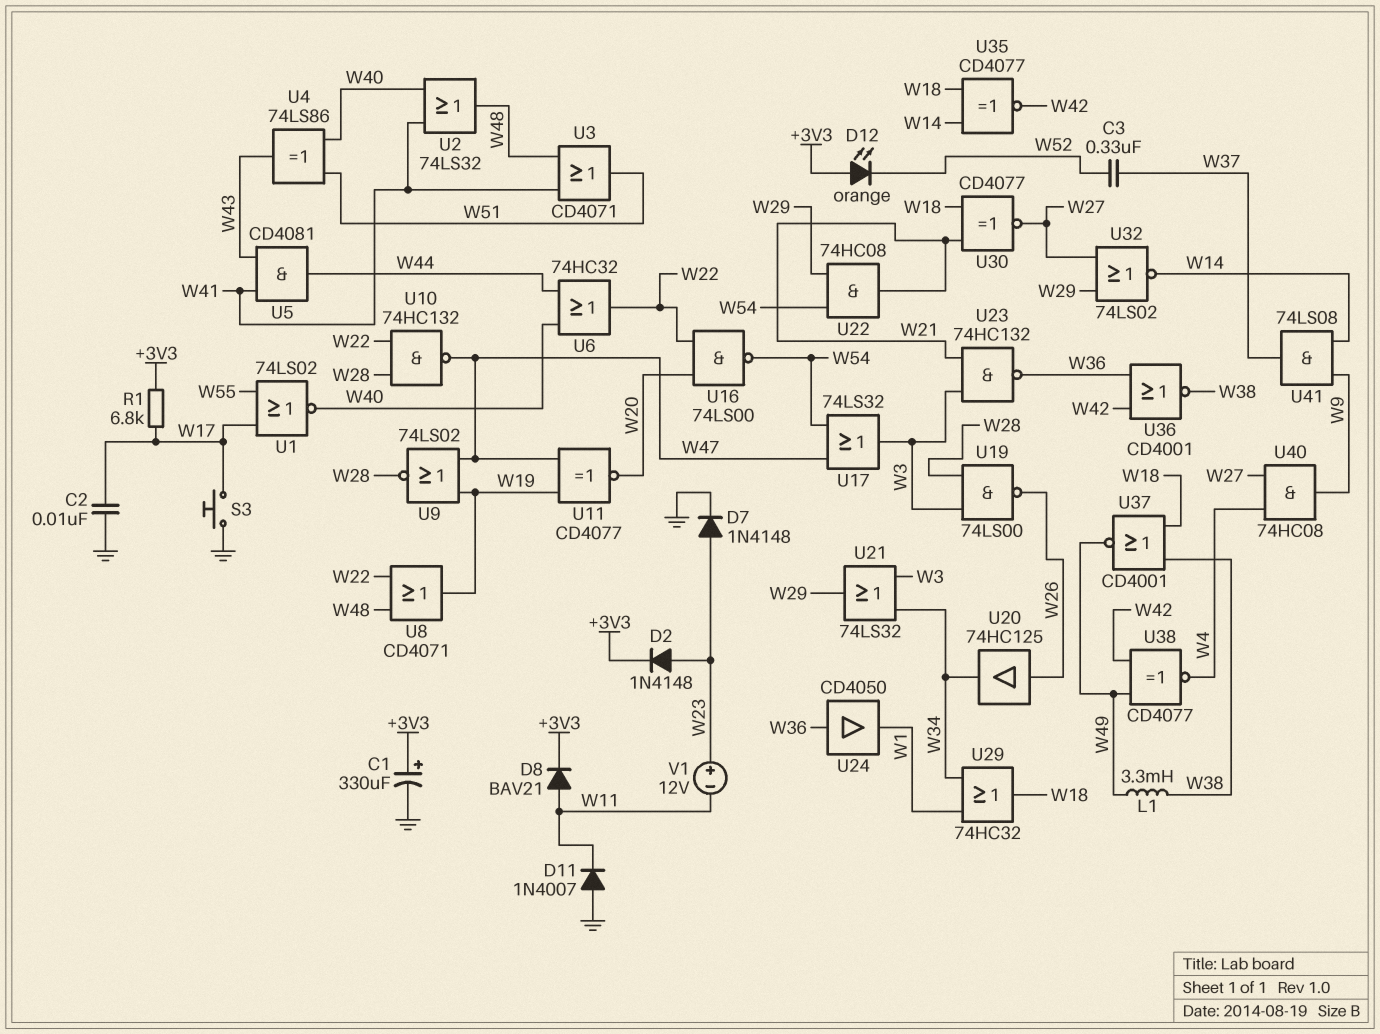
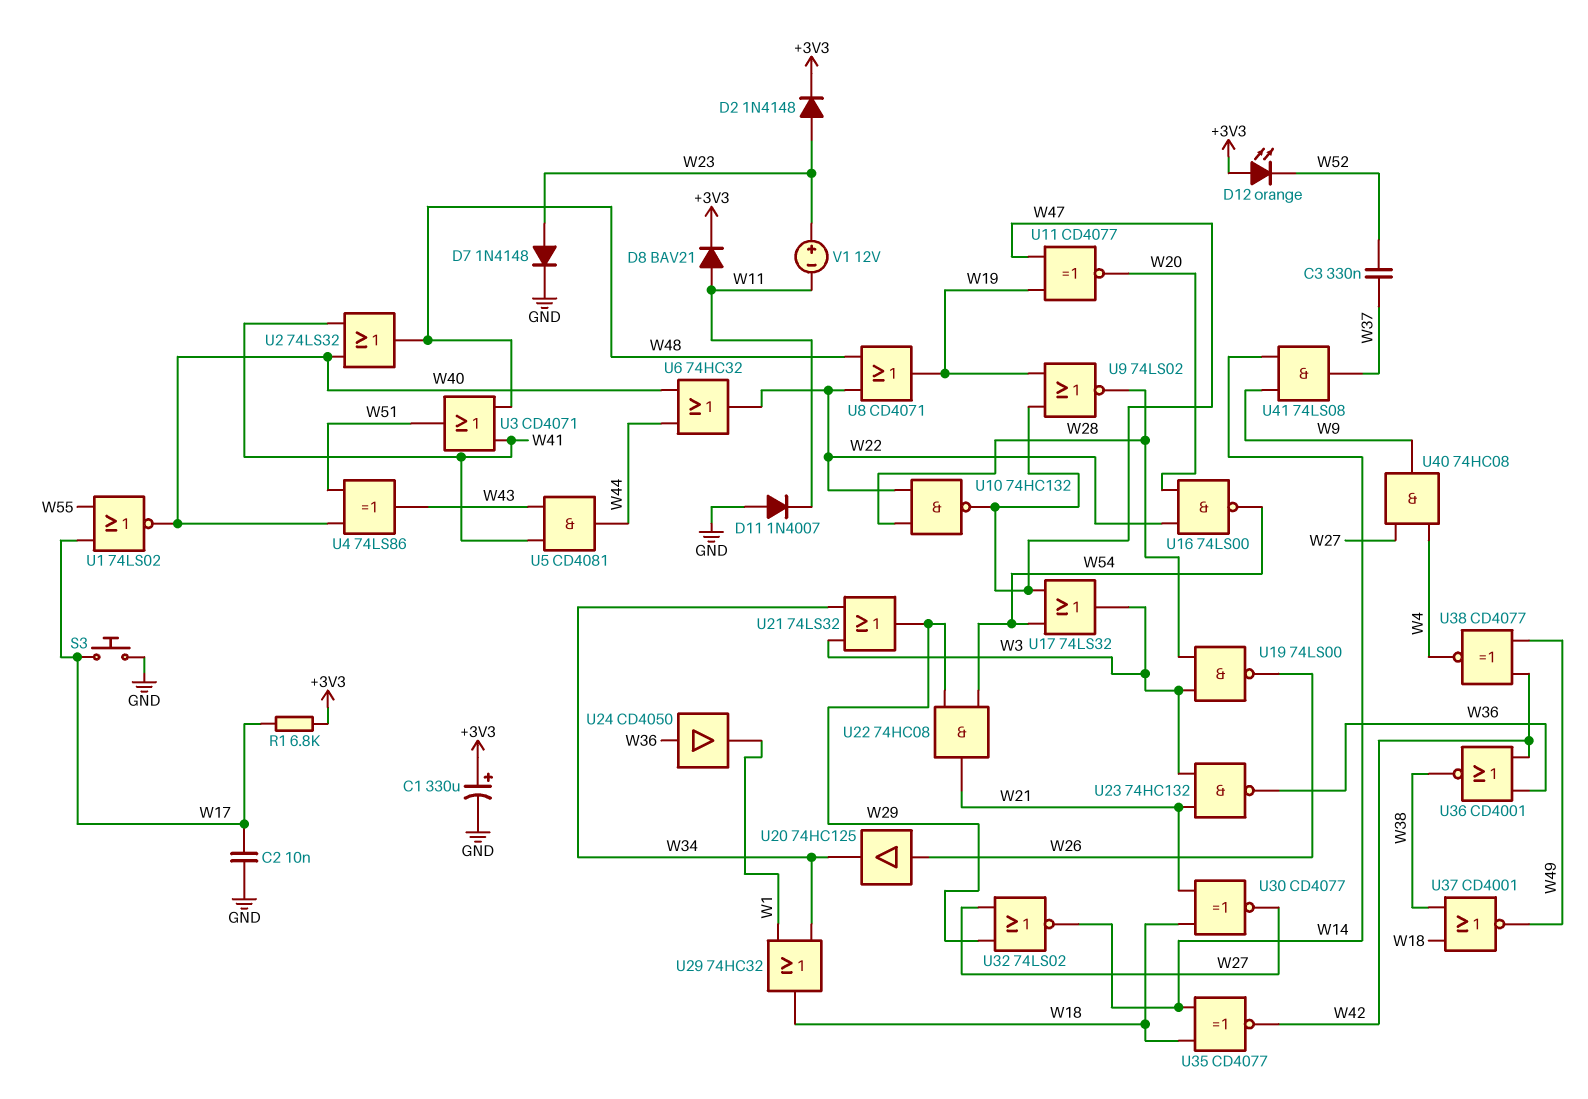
L1: 3.3mH (W38, W49) -> none

